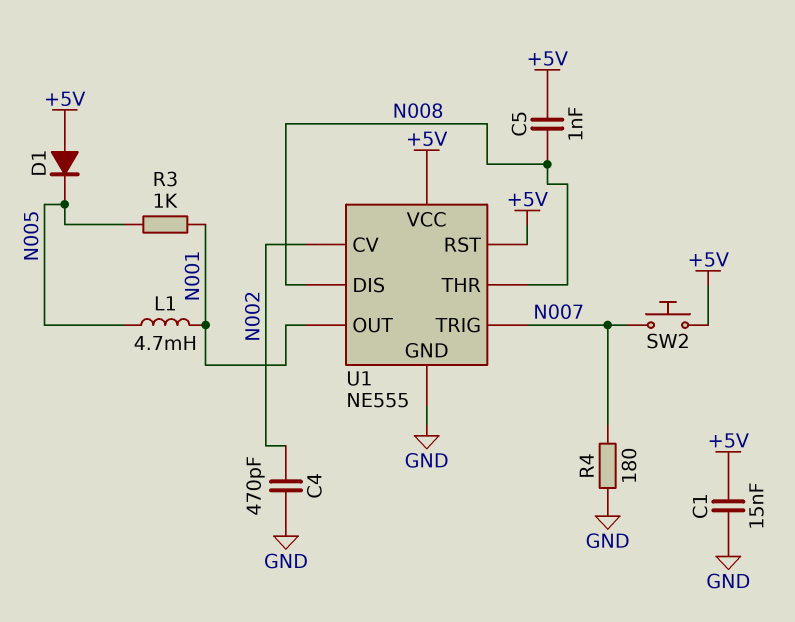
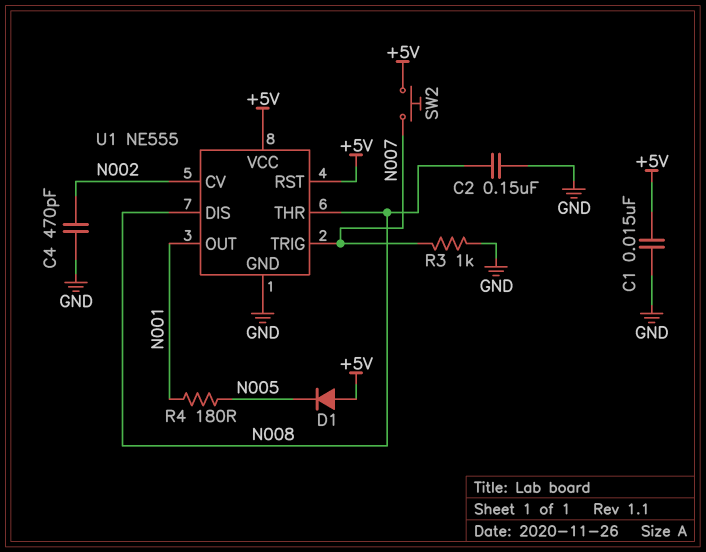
C2: none -> 150nF (GND, N008)
C5: 1nF (+5V, N008) -> none
L1: 4.7mH (N001, N005) -> none
R3: 1k (N001, N005) -> 1k (GND, N007)
R4: 180 (GND, N007) -> 180 (N001, N005)

